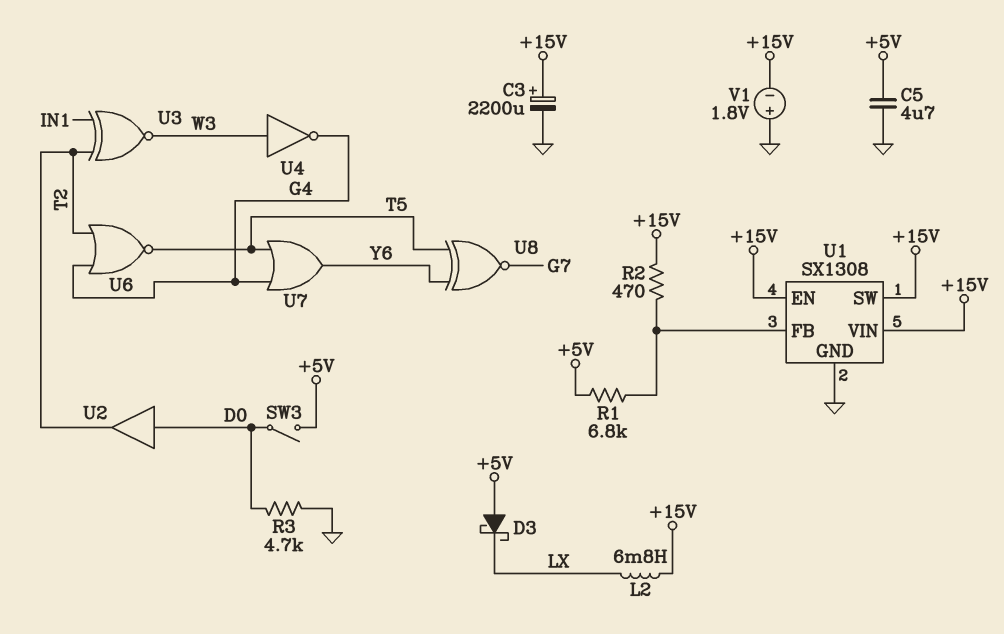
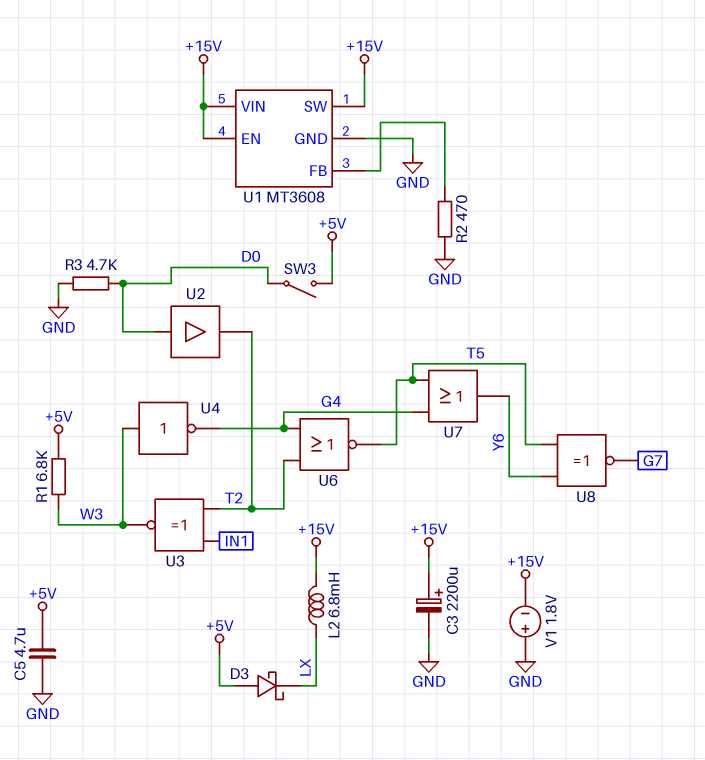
R1: 6.8k (+5V, U1/FB) -> 6.8k (+5V, W3)
R2: 470 (+15V, U1/FB) -> 470 (GND, U1/FB)
U1: SX1308 -> MT3608

